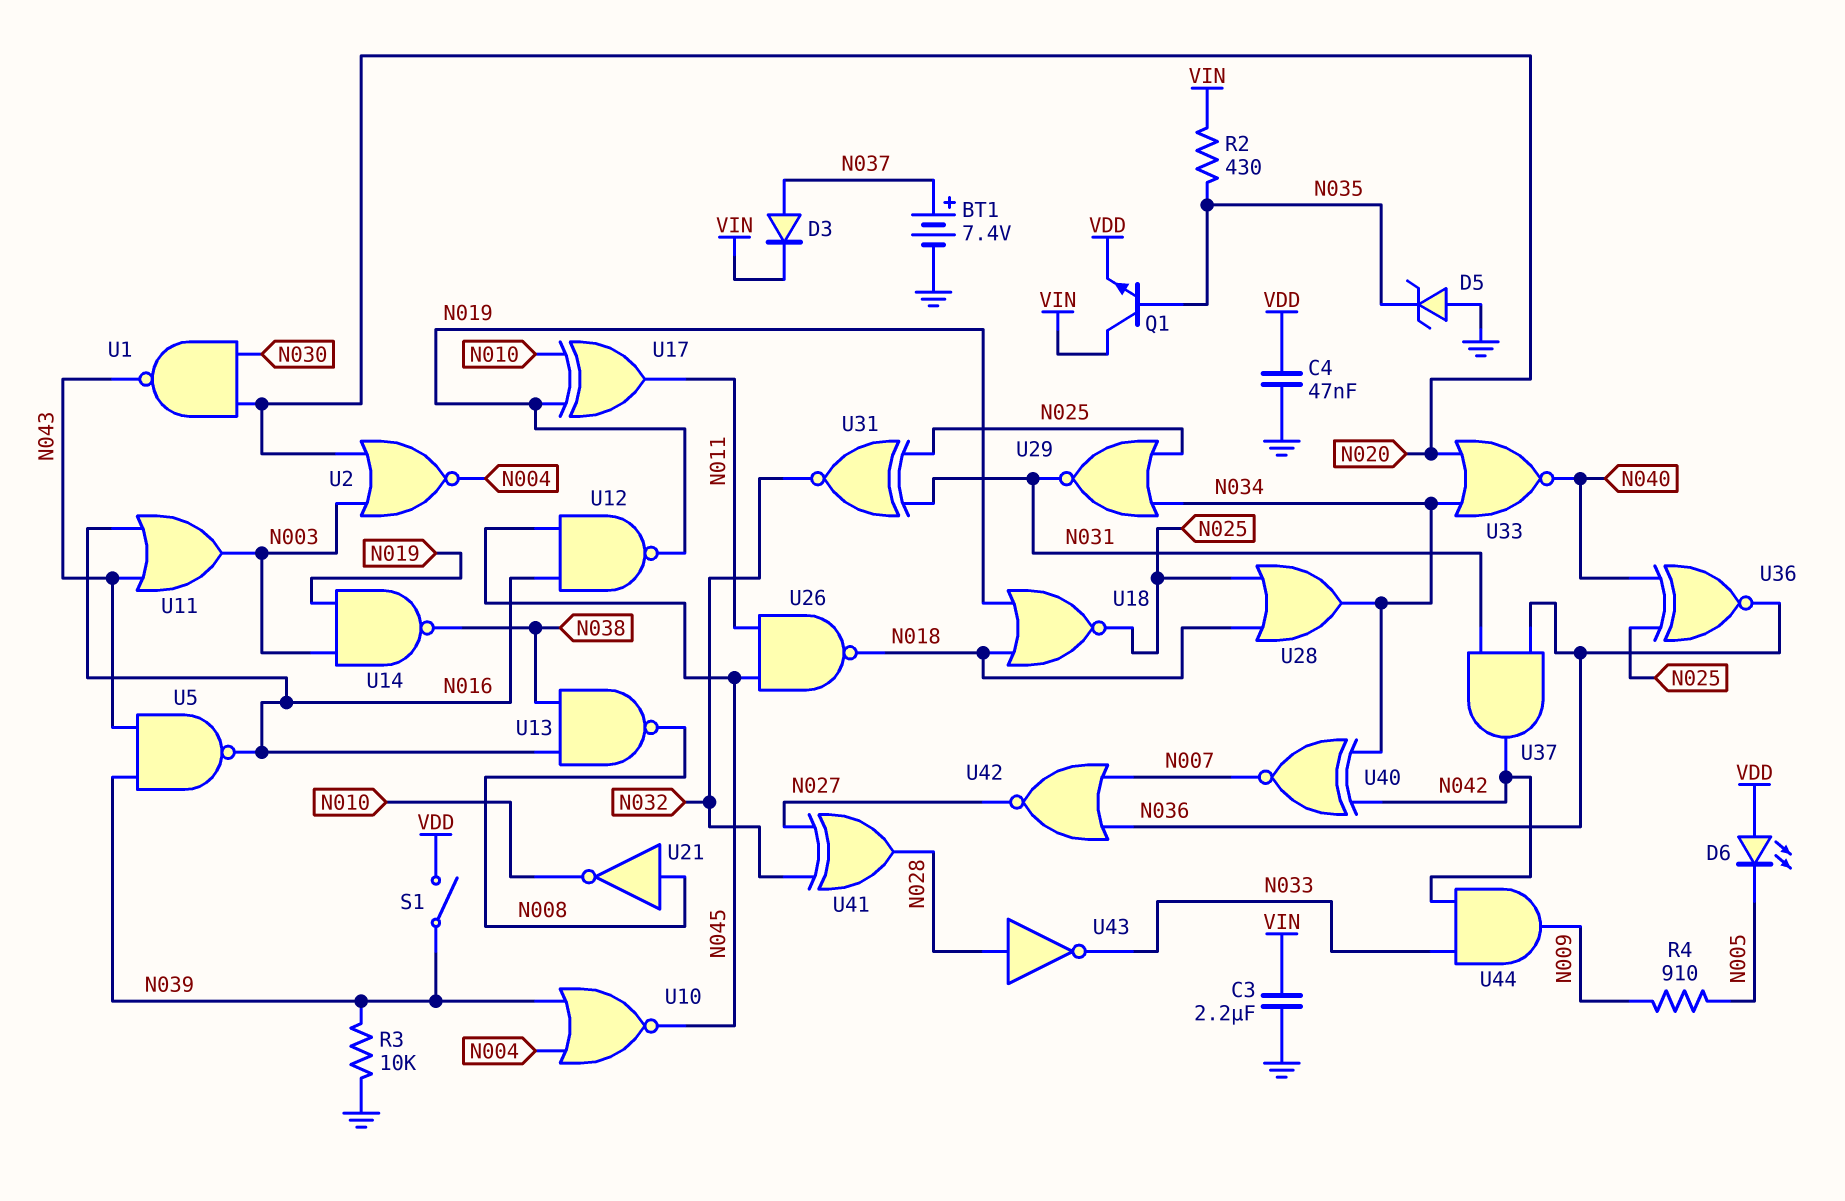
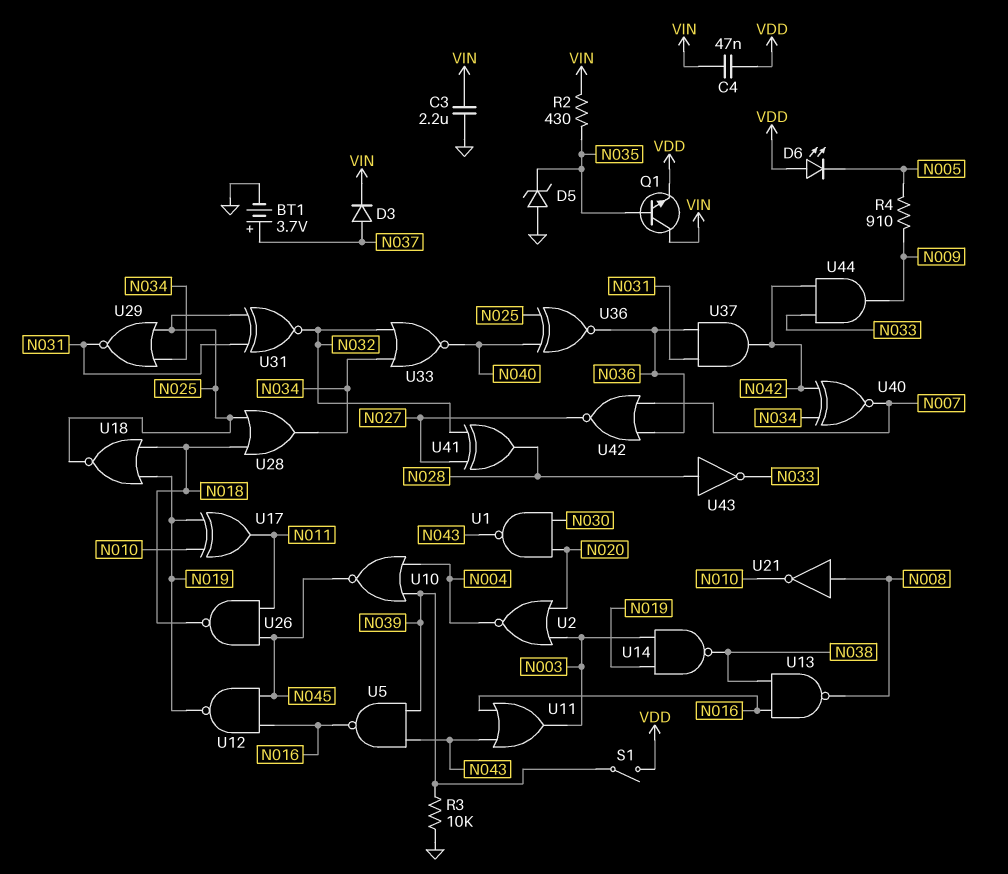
BT1: 7.4V (plus N037, minus GND) -> 3.7V (plus N037, minus GND)
C4: 47nF (GND, VDD) -> 47nF (VDD, VIN)
U33: NOR (in N020, in N034, out N040) -> NOR (in N032, in N034, out N040)

